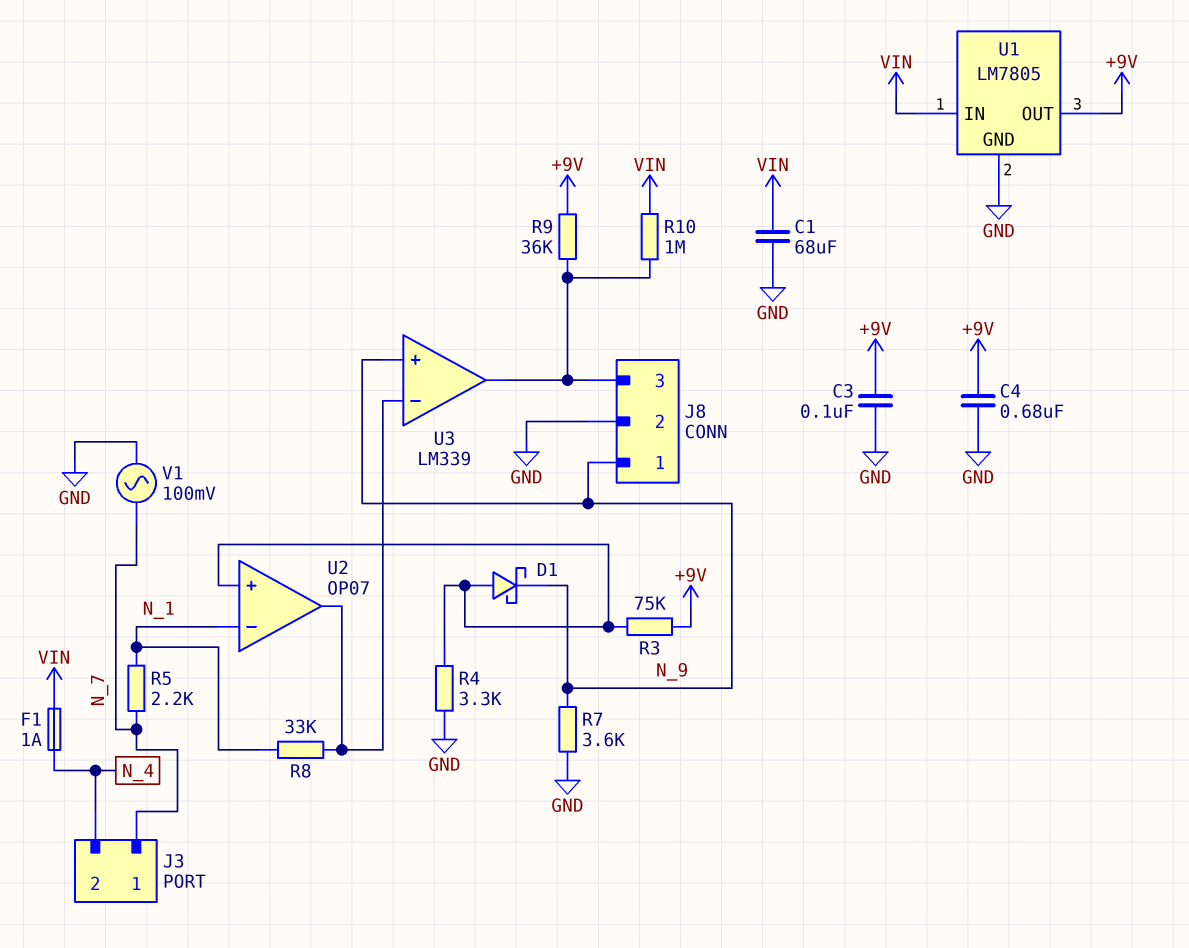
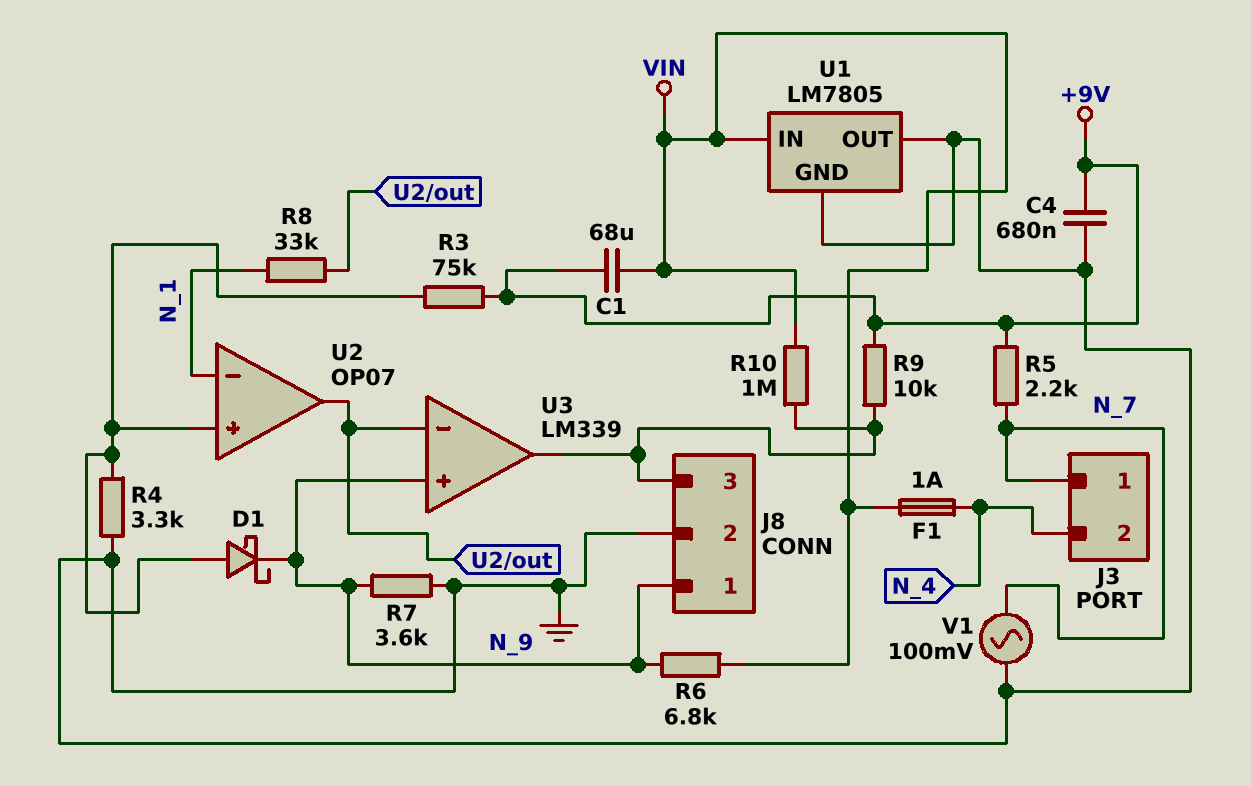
C1: 68uF (GND, VIN) -> 68uF (+9V, VIN)
C3: 100nF (+9V, GND) -> none
R5: 2.2k (N_1, N_7) -> 2.2k (+9V, N_7)
R6: none -> 6.8k (N_9, VIN)
R9: 36k (+9V, J8/3) -> 10k (+9V, J8/3)
U1 pin OUT: +9V -> GND

